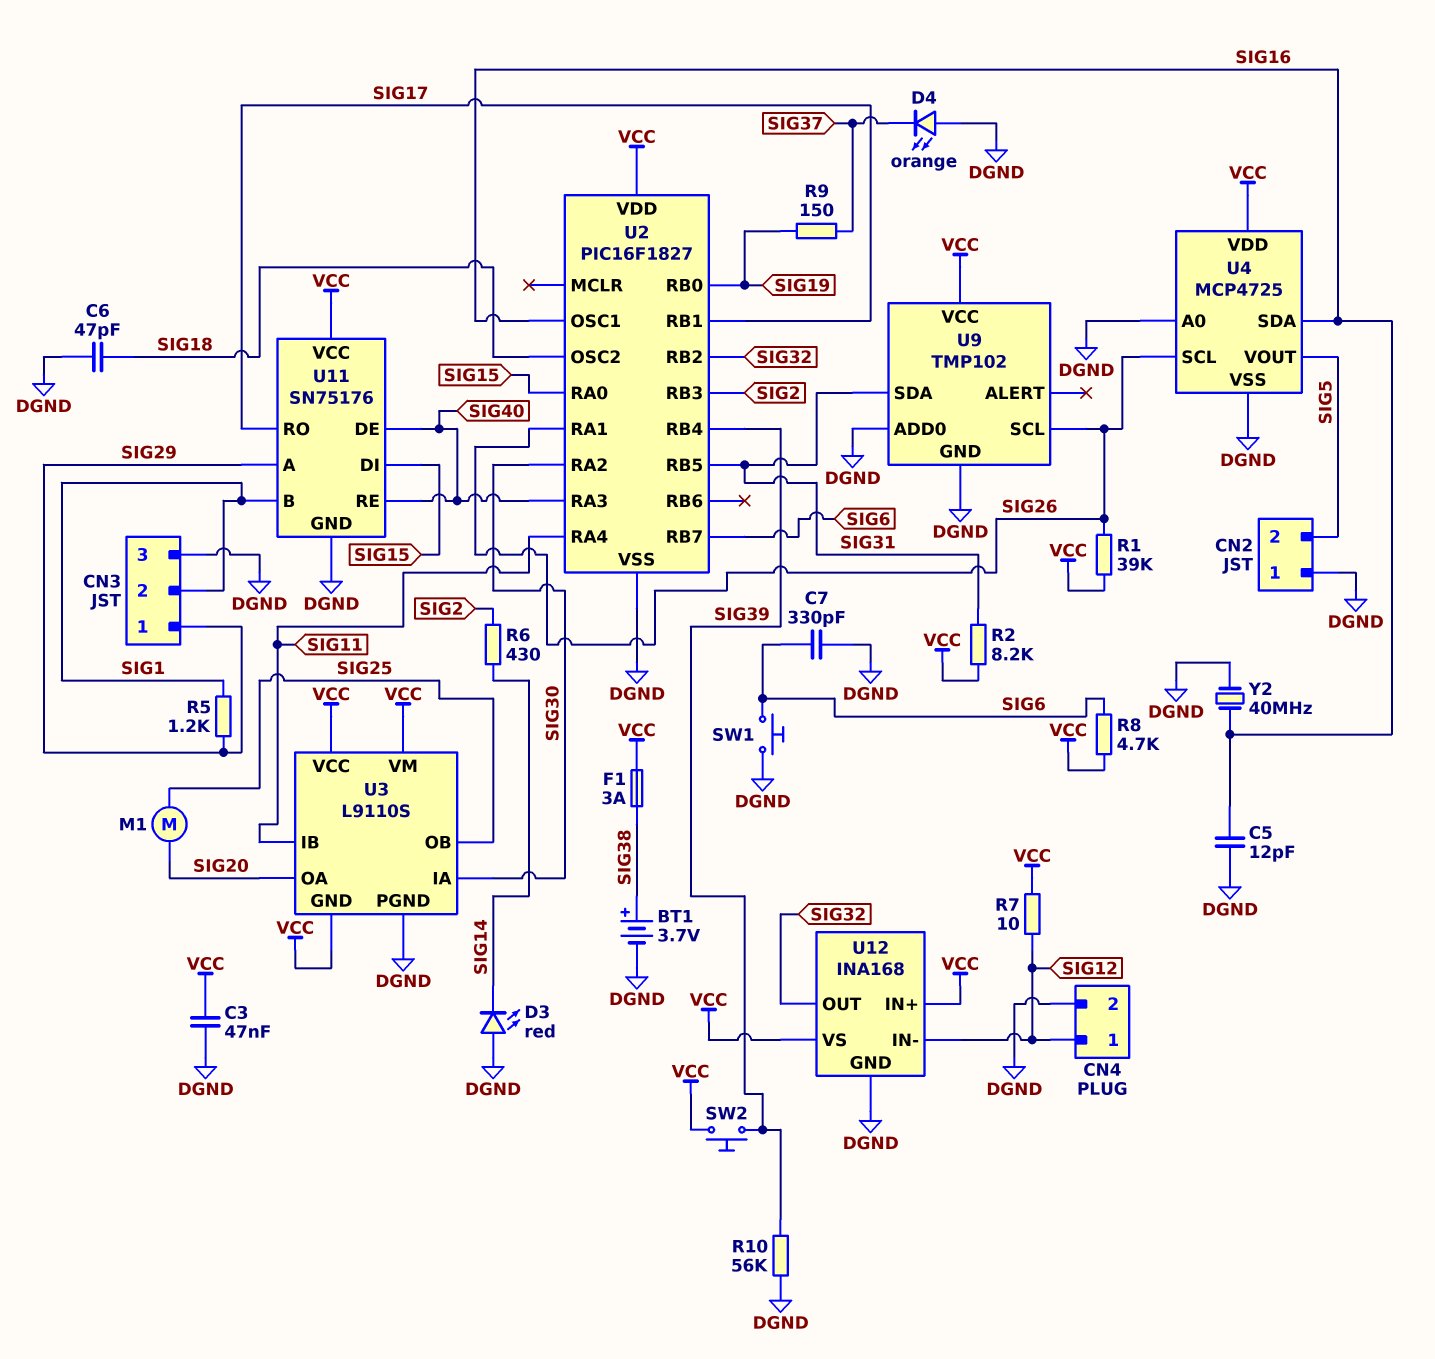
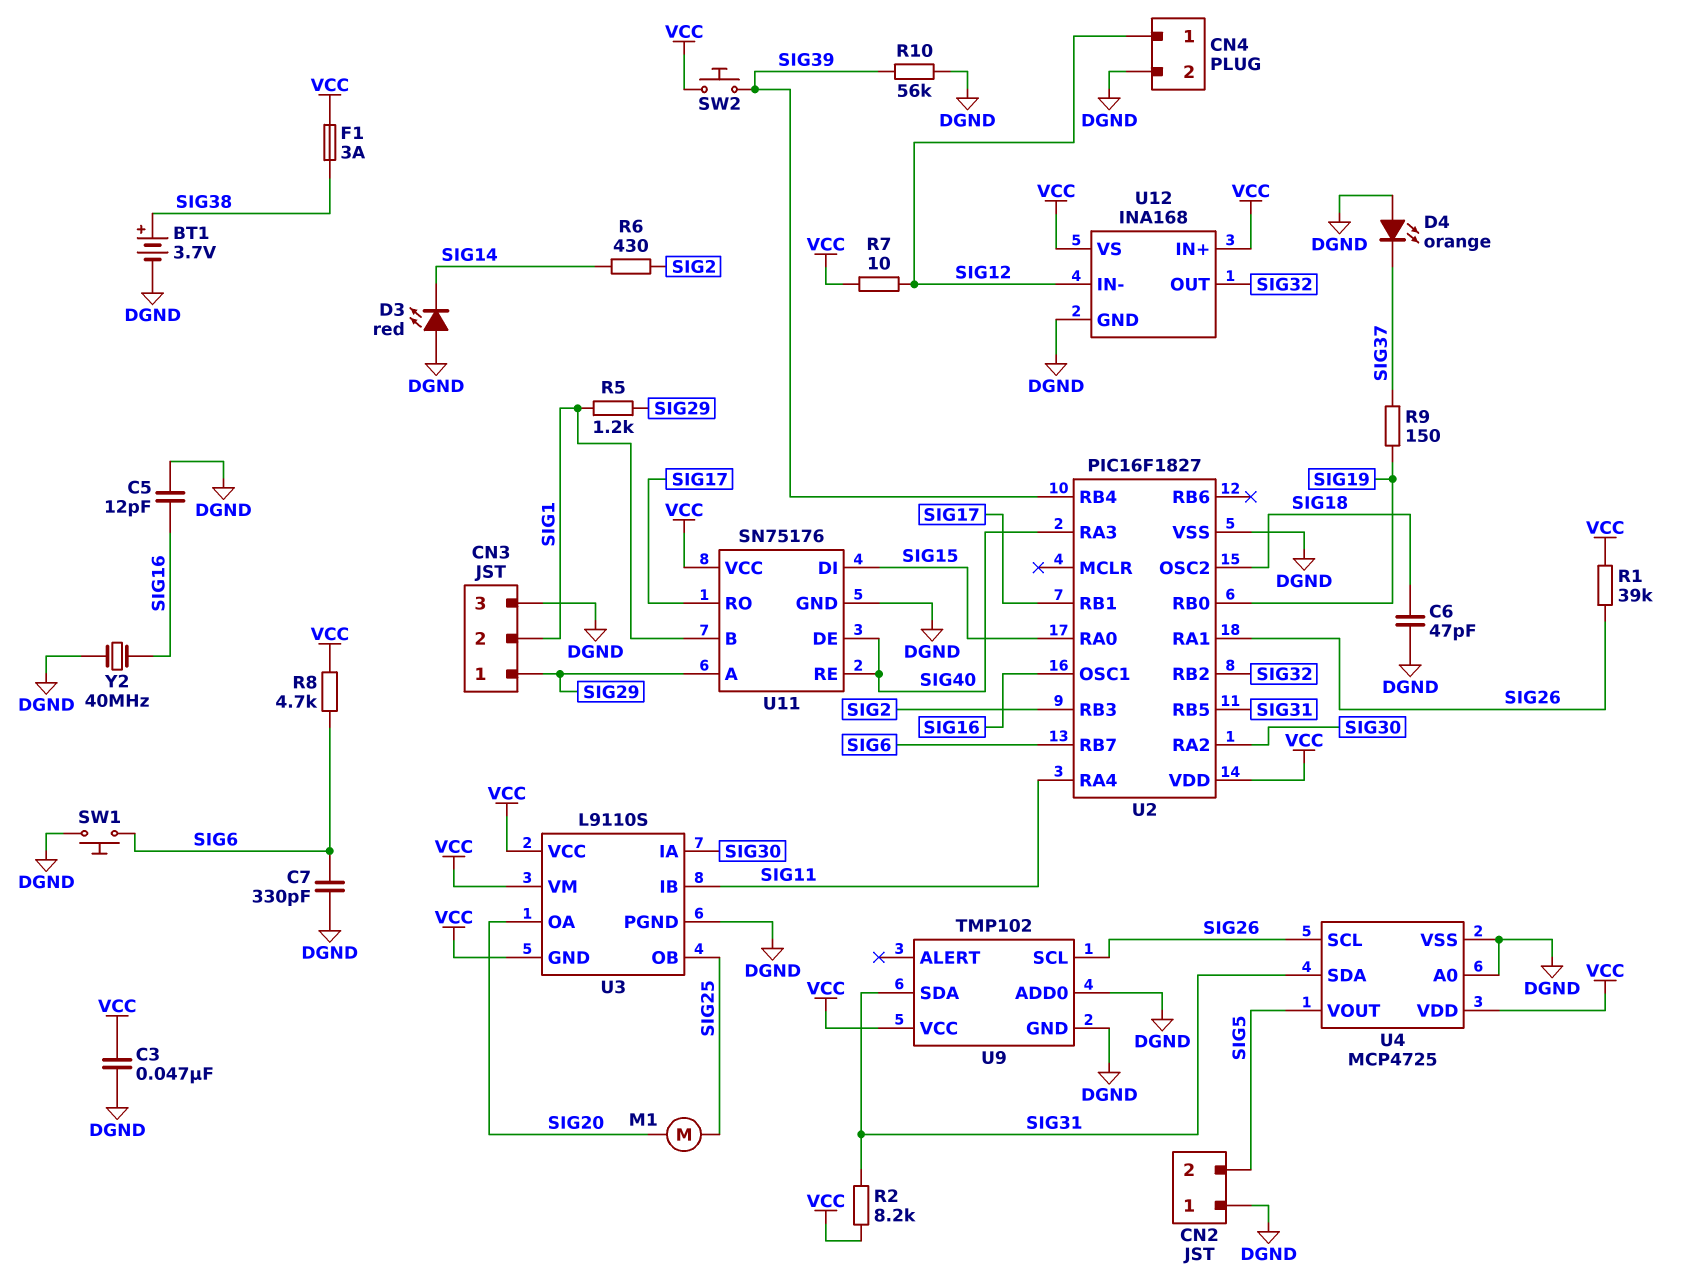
U4 pin SDA: SIG16 -> SIG31

